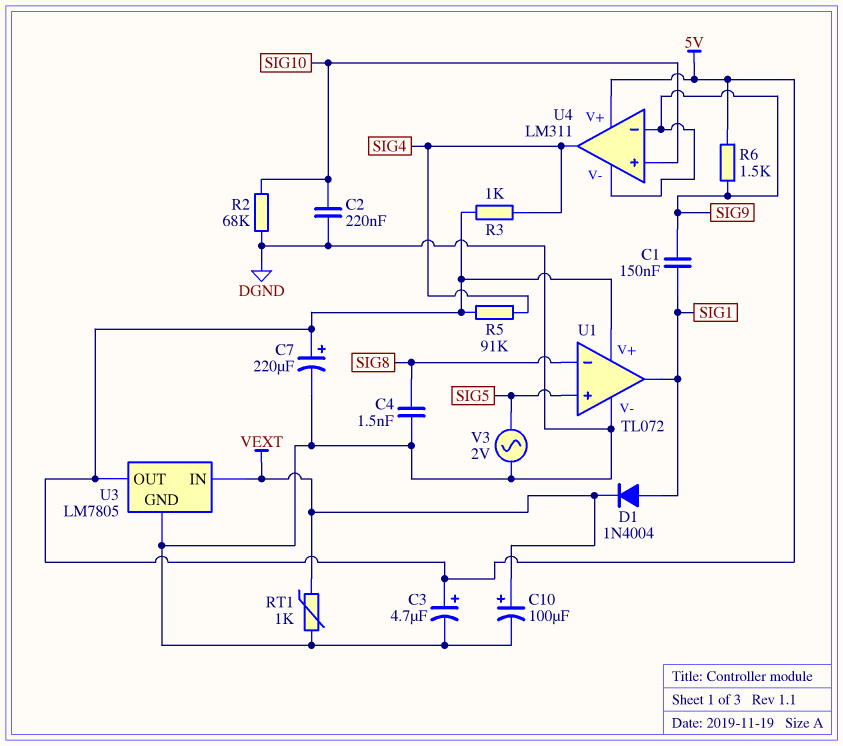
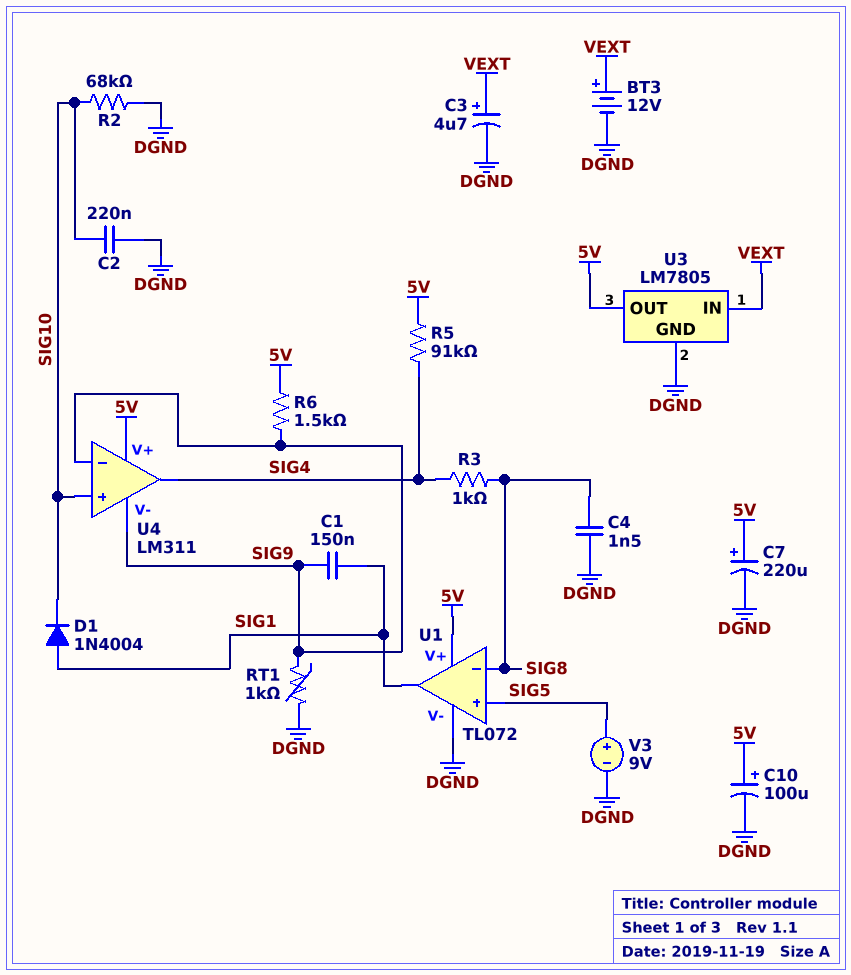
BT3: none -> 12V (plus VEXT, minus DGND)
C3: 4.7uF (plus 5V, minus DGND) -> 4.7uF (plus VEXT, minus DGND)
C10: 100uF (plus VEXT, minus DGND) -> 100uF (plus 5V, minus DGND)
D1: diode 1N4004 (A SIG1, K VEXT) -> diode 1N4004 (A SIG1, K SIG10)
R3: 1k (5V, SIG4) -> 1k (SIG4, SIG8)
RT1: 1k (DGND, VEXT) -> 1k (DGND, SIG9)
V3: AC 2V (DGND, SIG5) -> 9V (plus SIG5, minus DGND)

